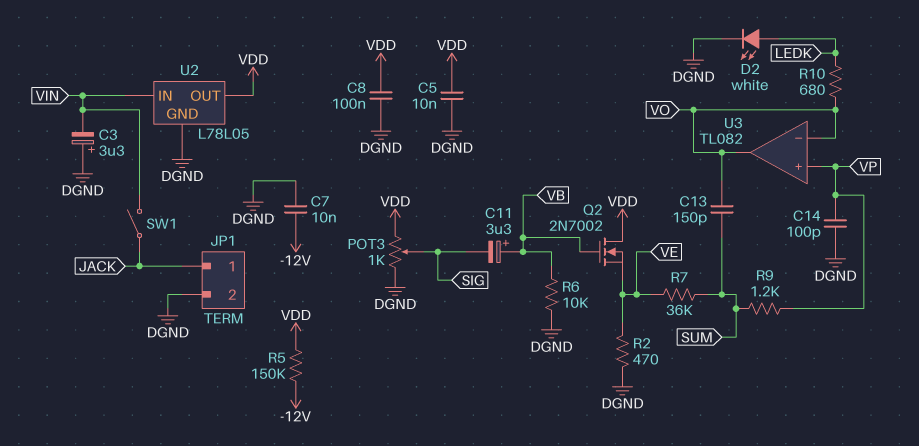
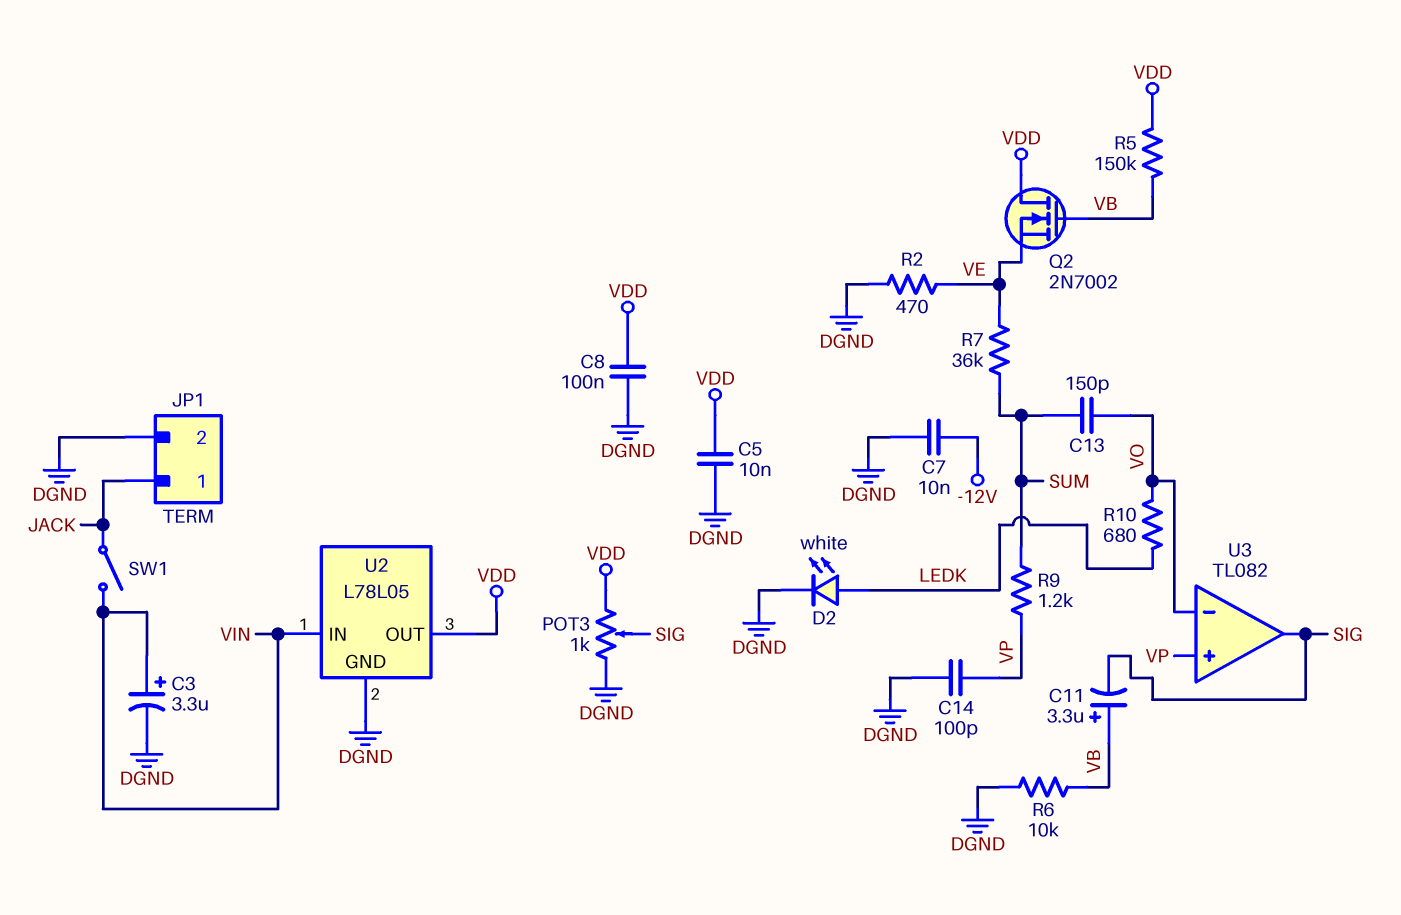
C3: 3.3uF (plus DGND, minus VIN) -> 3.3uF (plus VIN, minus DGND)
R5: 150k (-12V, VDD) -> 150k (VB, VDD)
U3 pin out: VO -> SIG

